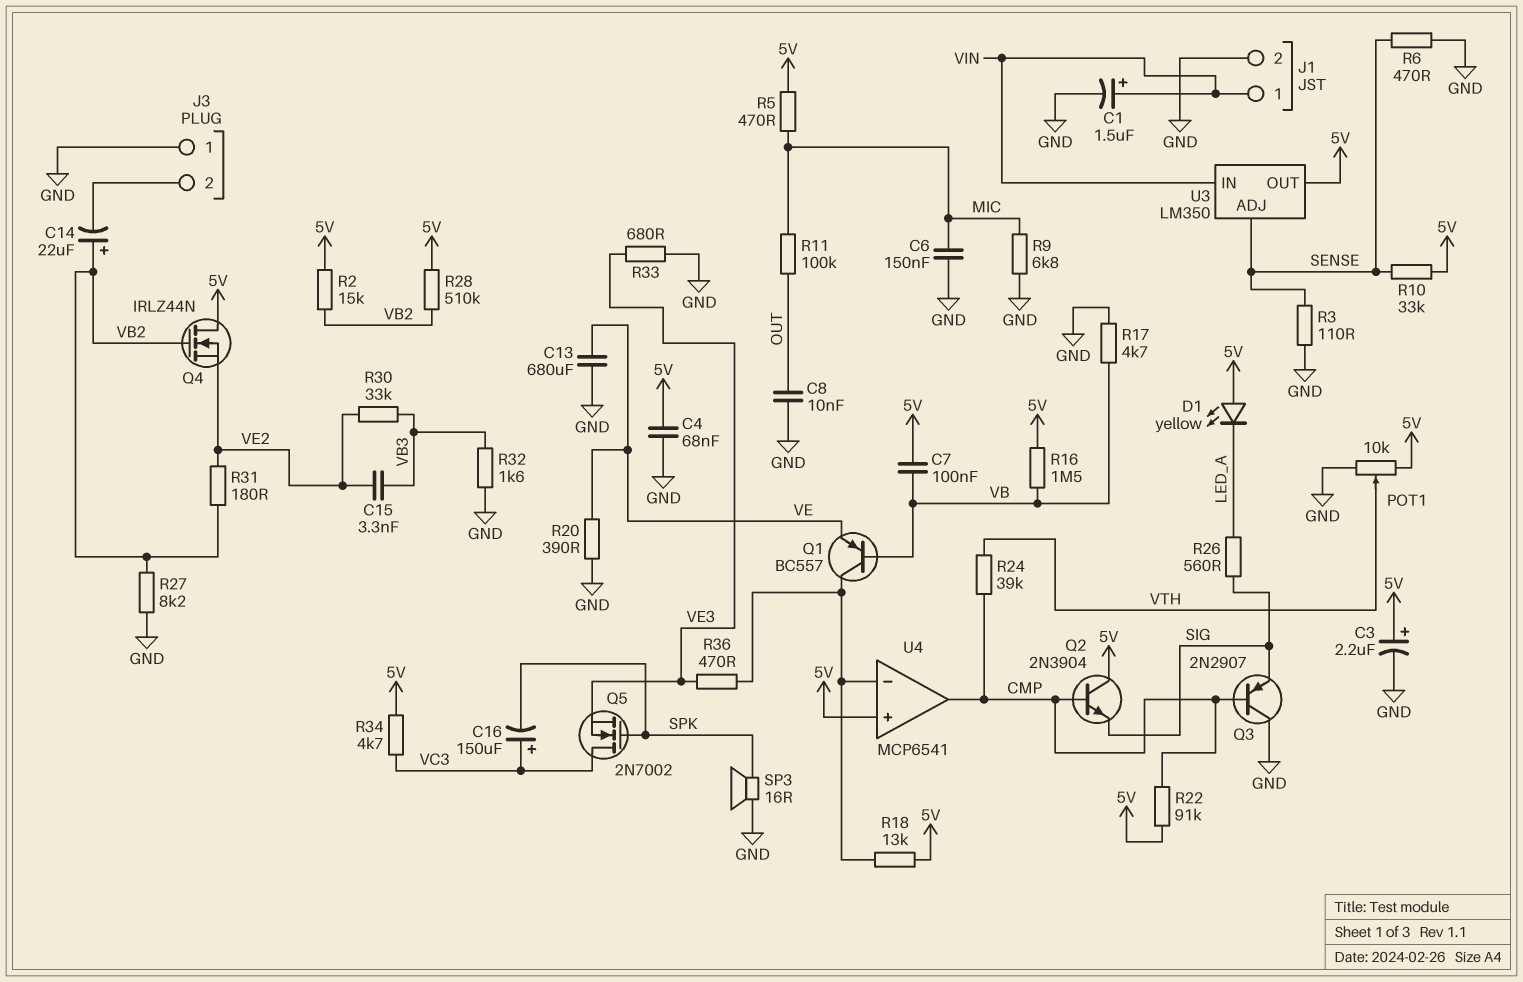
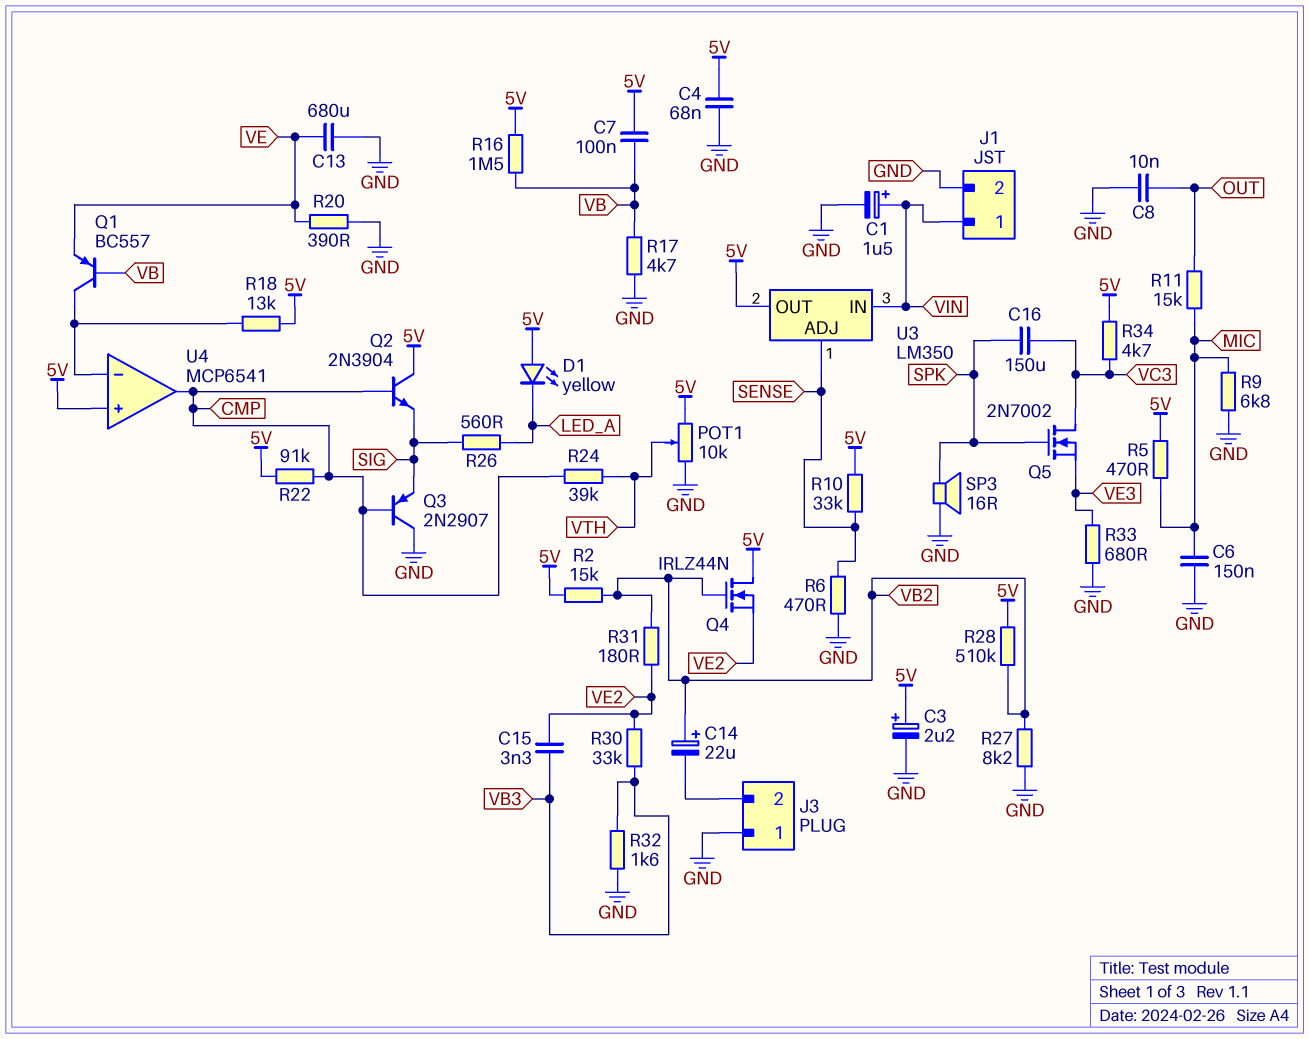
C16: 150uF (plus VC3, minus SPK) -> 150uF (SPK, VC3)
R3: 110 (GND, SENSE) -> none
R11: 100k (MIC, OUT) -> 15k (MIC, OUT)
R36: 470 (U4/in-, VE3) -> none

